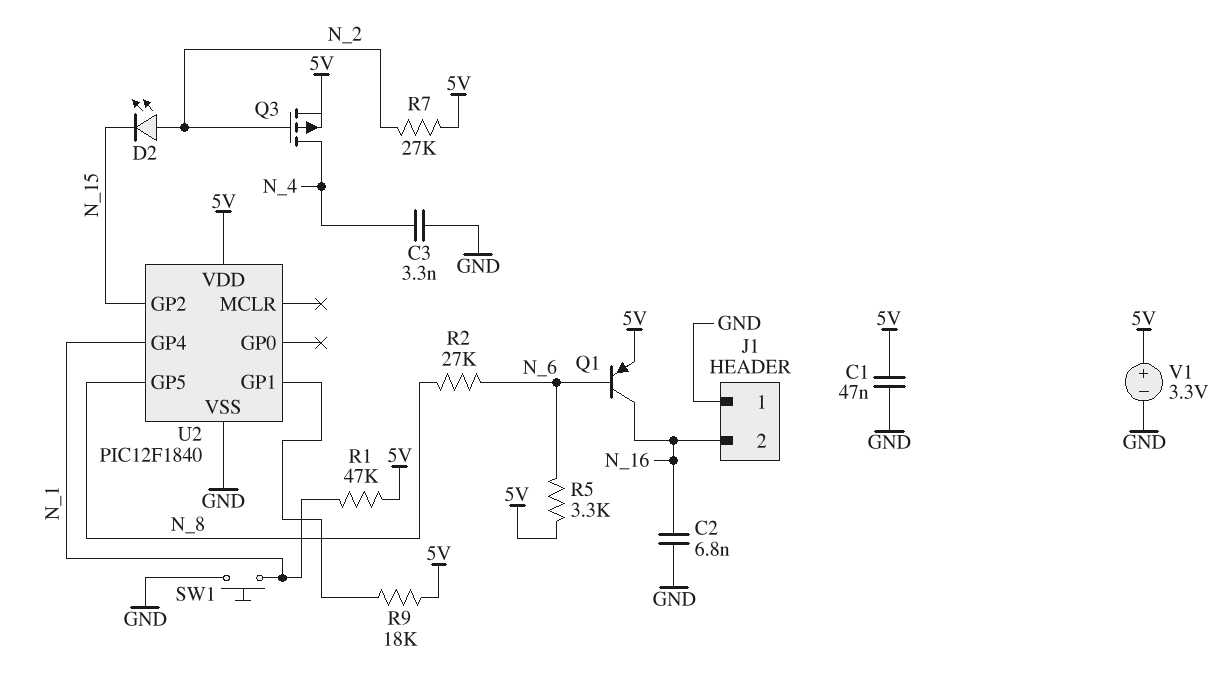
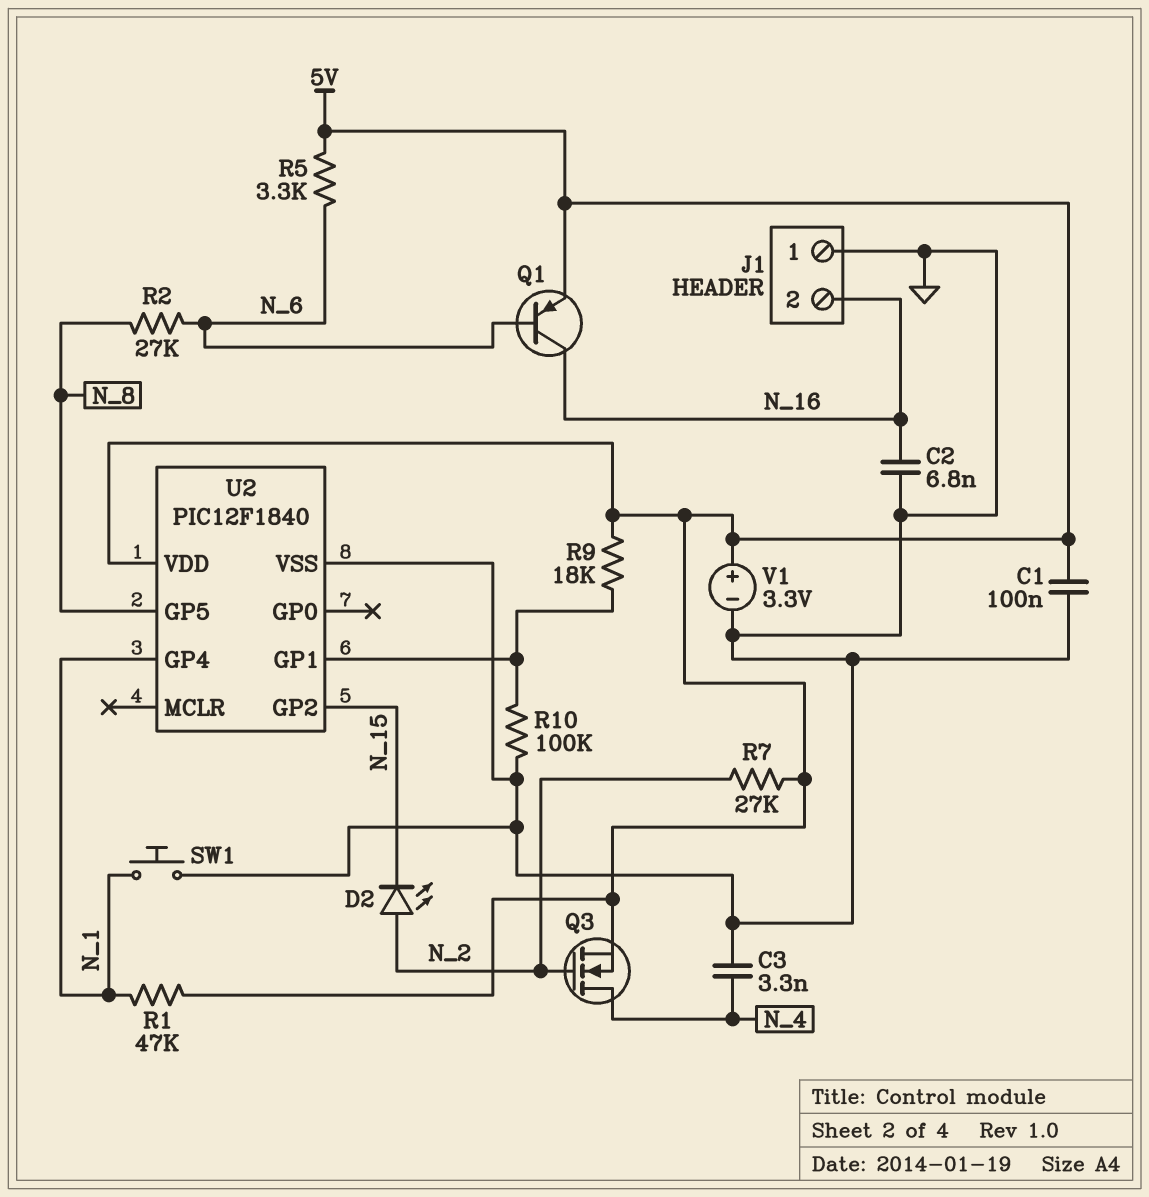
C1: 47nF (5V, GND) -> 100nF (5V, GND)
Q3: PMOS (G N_2, D N_4, S 5V) -> NMOS (G N_2, D N_4, S 5V)
R10: none -> 100k (GND, U2/GP1)

